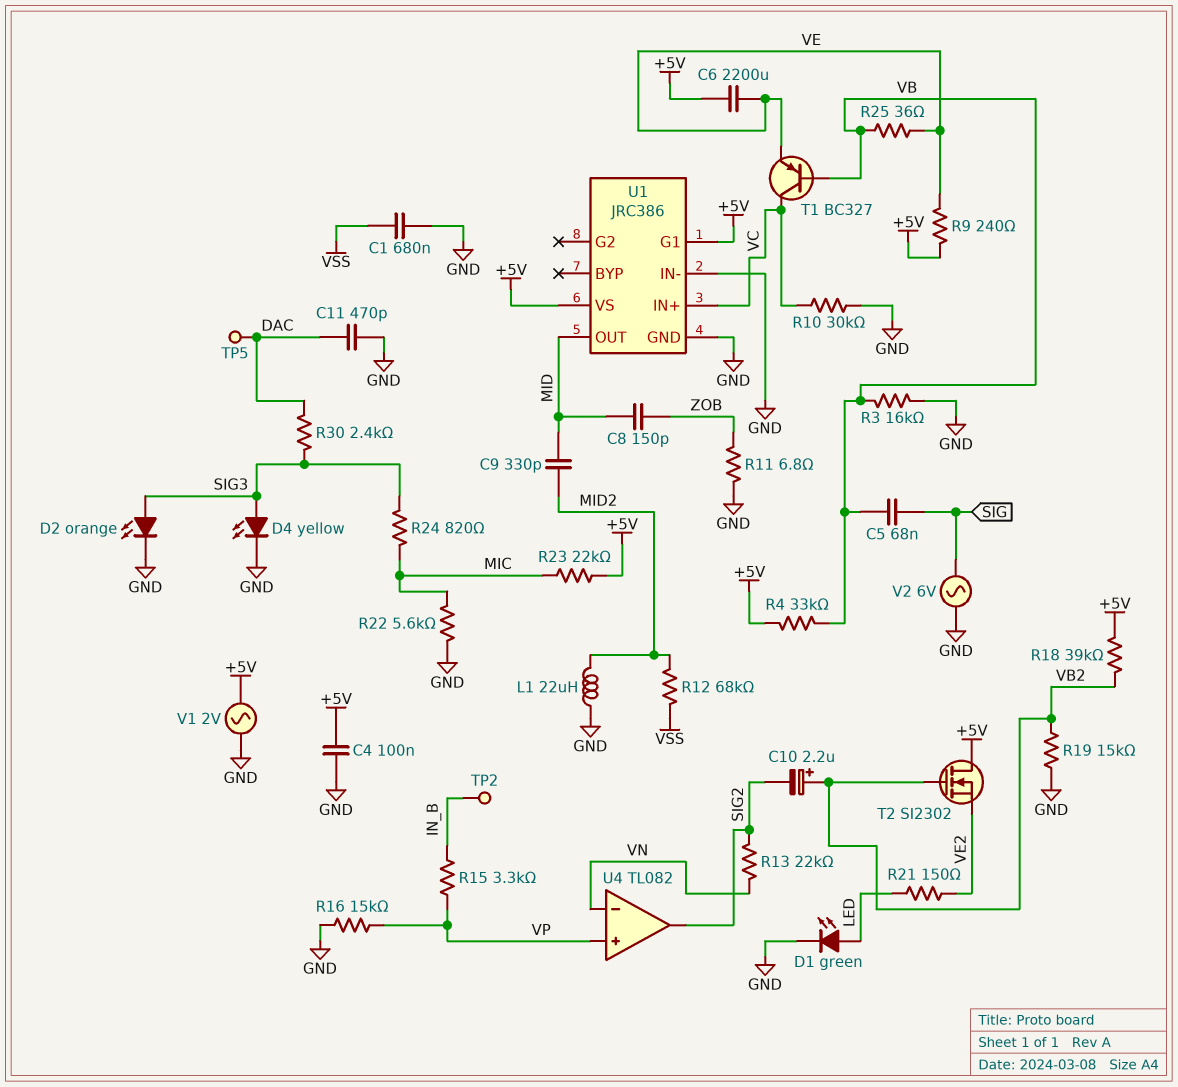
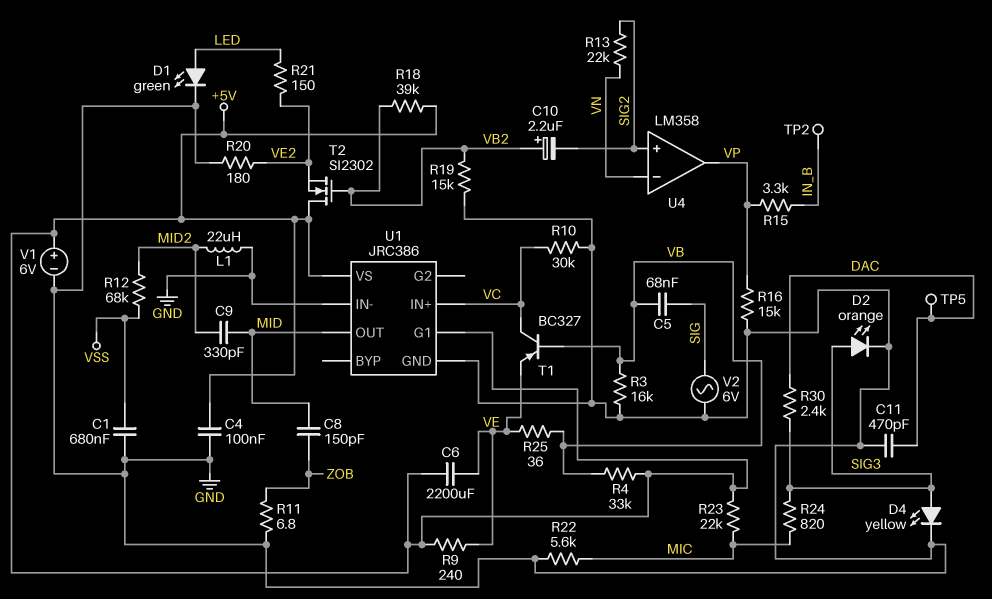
R20: none -> 180 (GND, VE2)
U4: TL082 -> LM358
U4 pin in+: VP -> SIG2
U4 pin out: SIG2 -> VP
V1: AC 2V (+5V, GND) -> 6V (plus +5V, minus GND)

